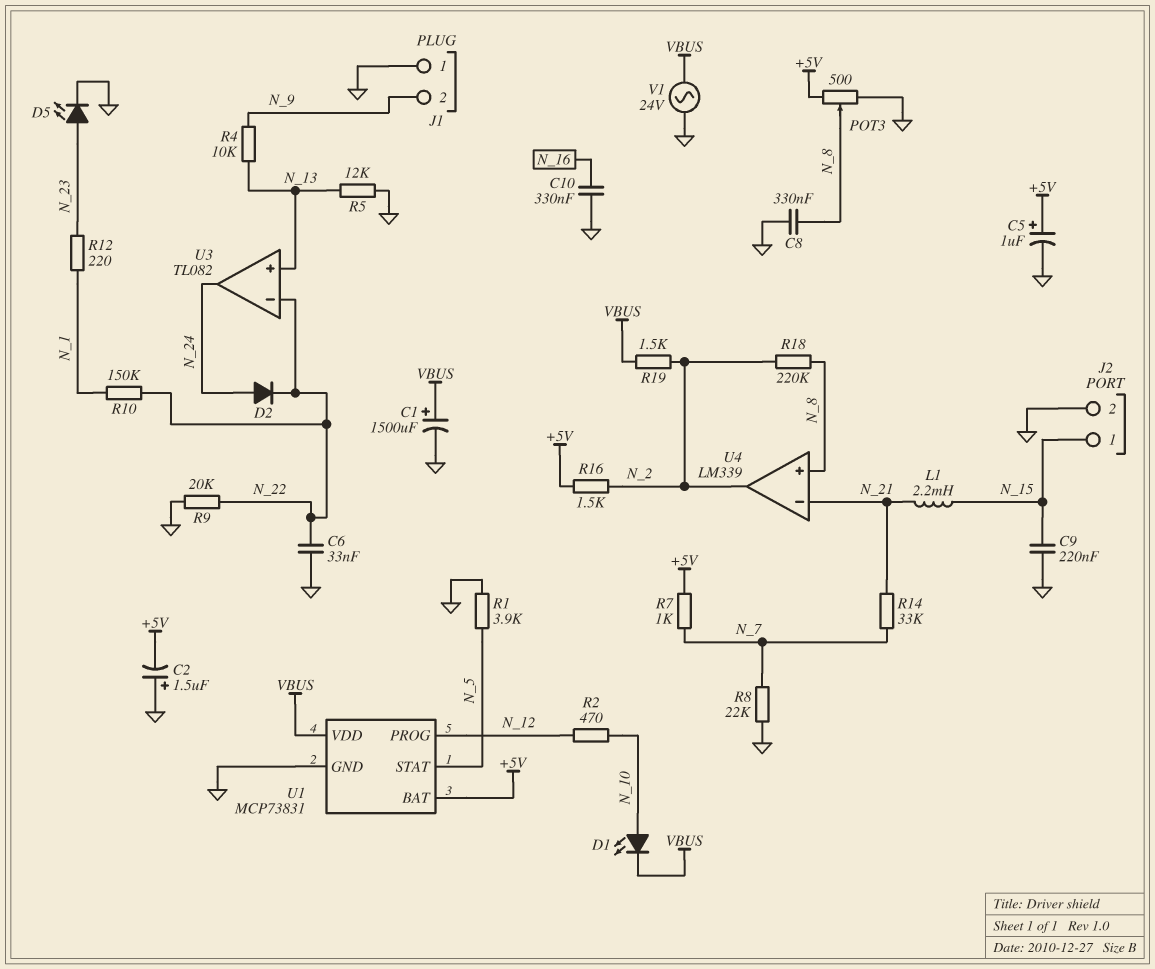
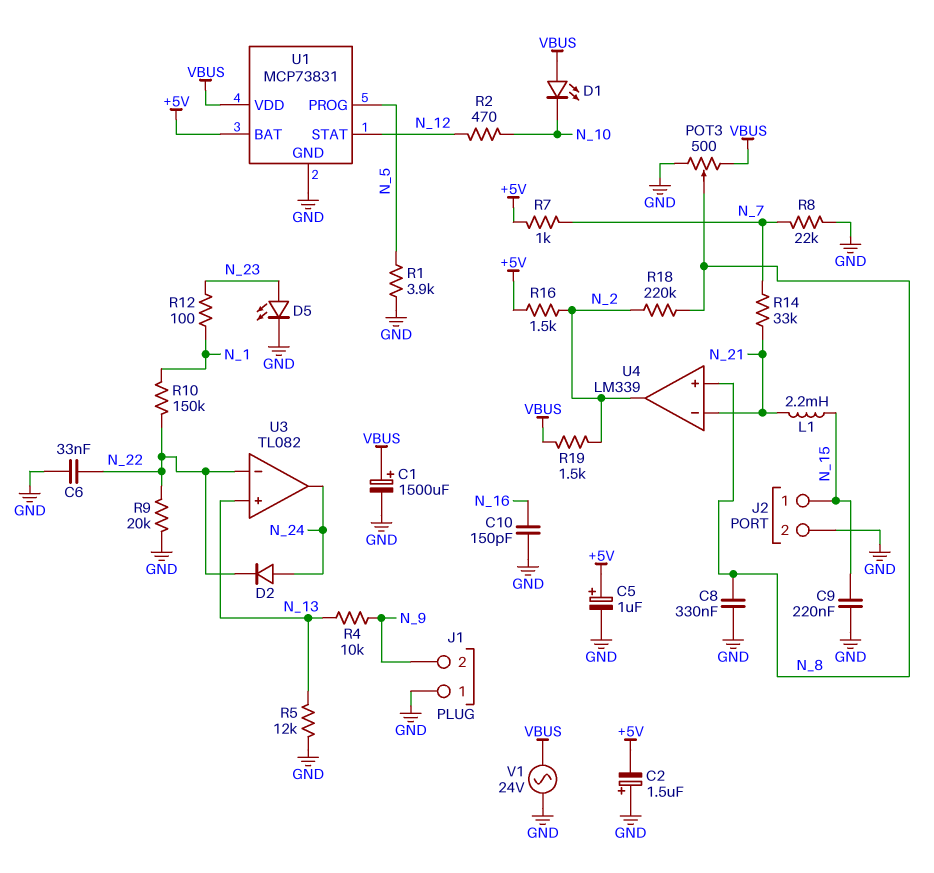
C10: 330nF (GND, N_16) -> 150pF (GND, N_16)
D1: LED (A N_10, K VBUS) -> LED (A VBUS, K N_10)
POT3: 500 (+5V, GND, wiper N_8) -> 500 (GND, VBUS, wiper N_8)
R12: 220 (N_1, N_23) -> 100 (N_1, N_23)
U1 pin PROG: N_12 -> N_5
U1 pin STAT: N_5 -> N_12

